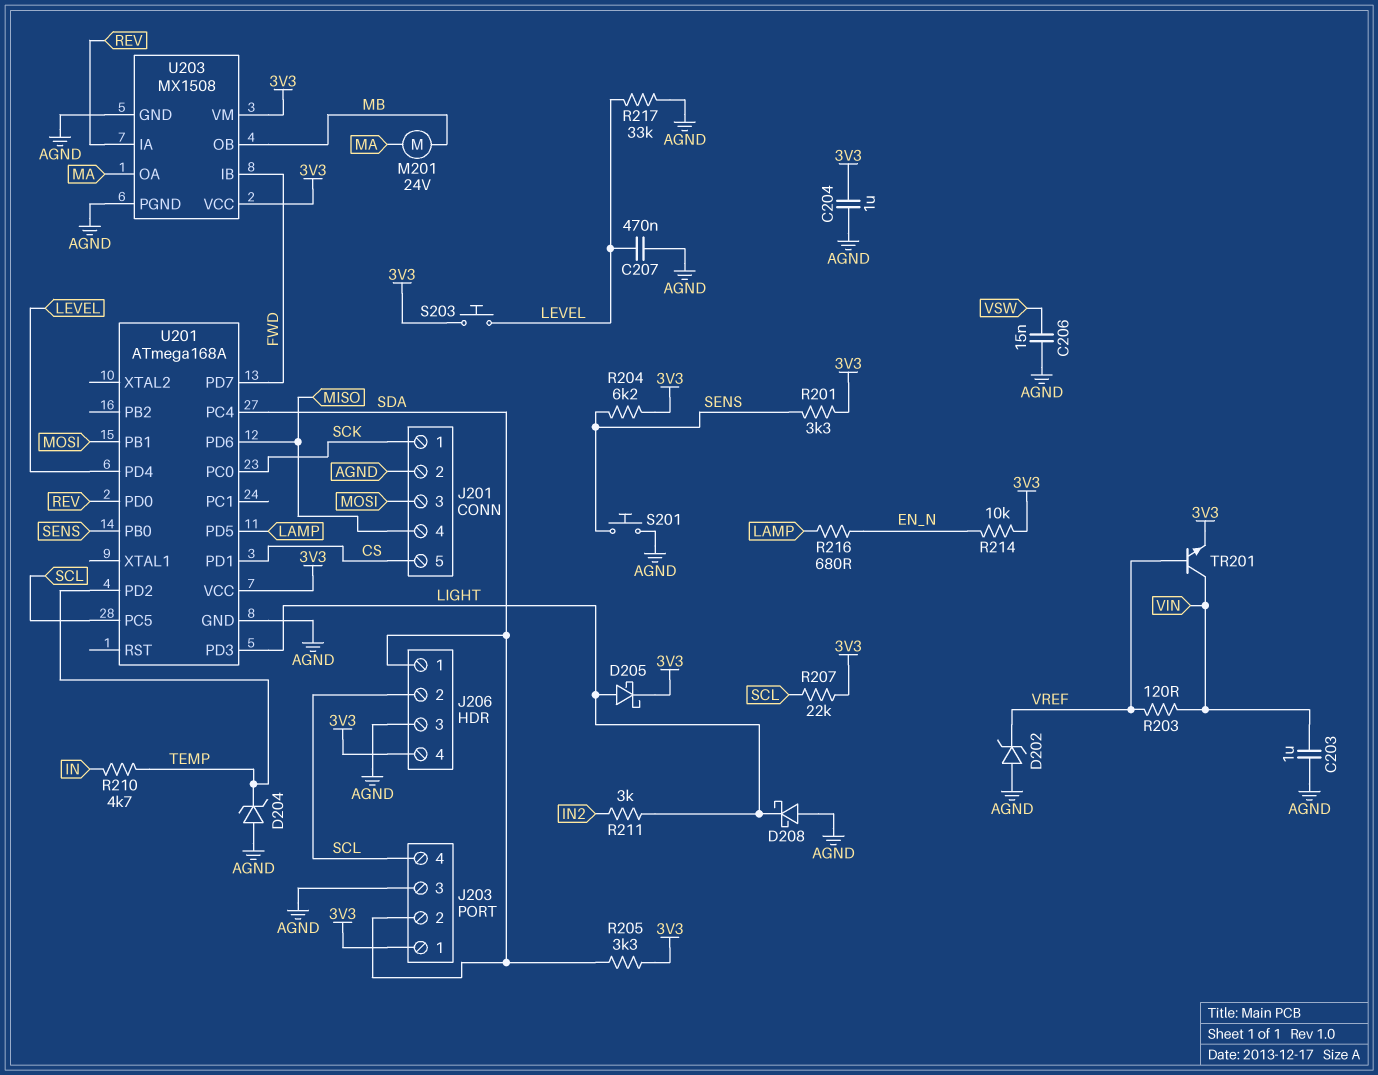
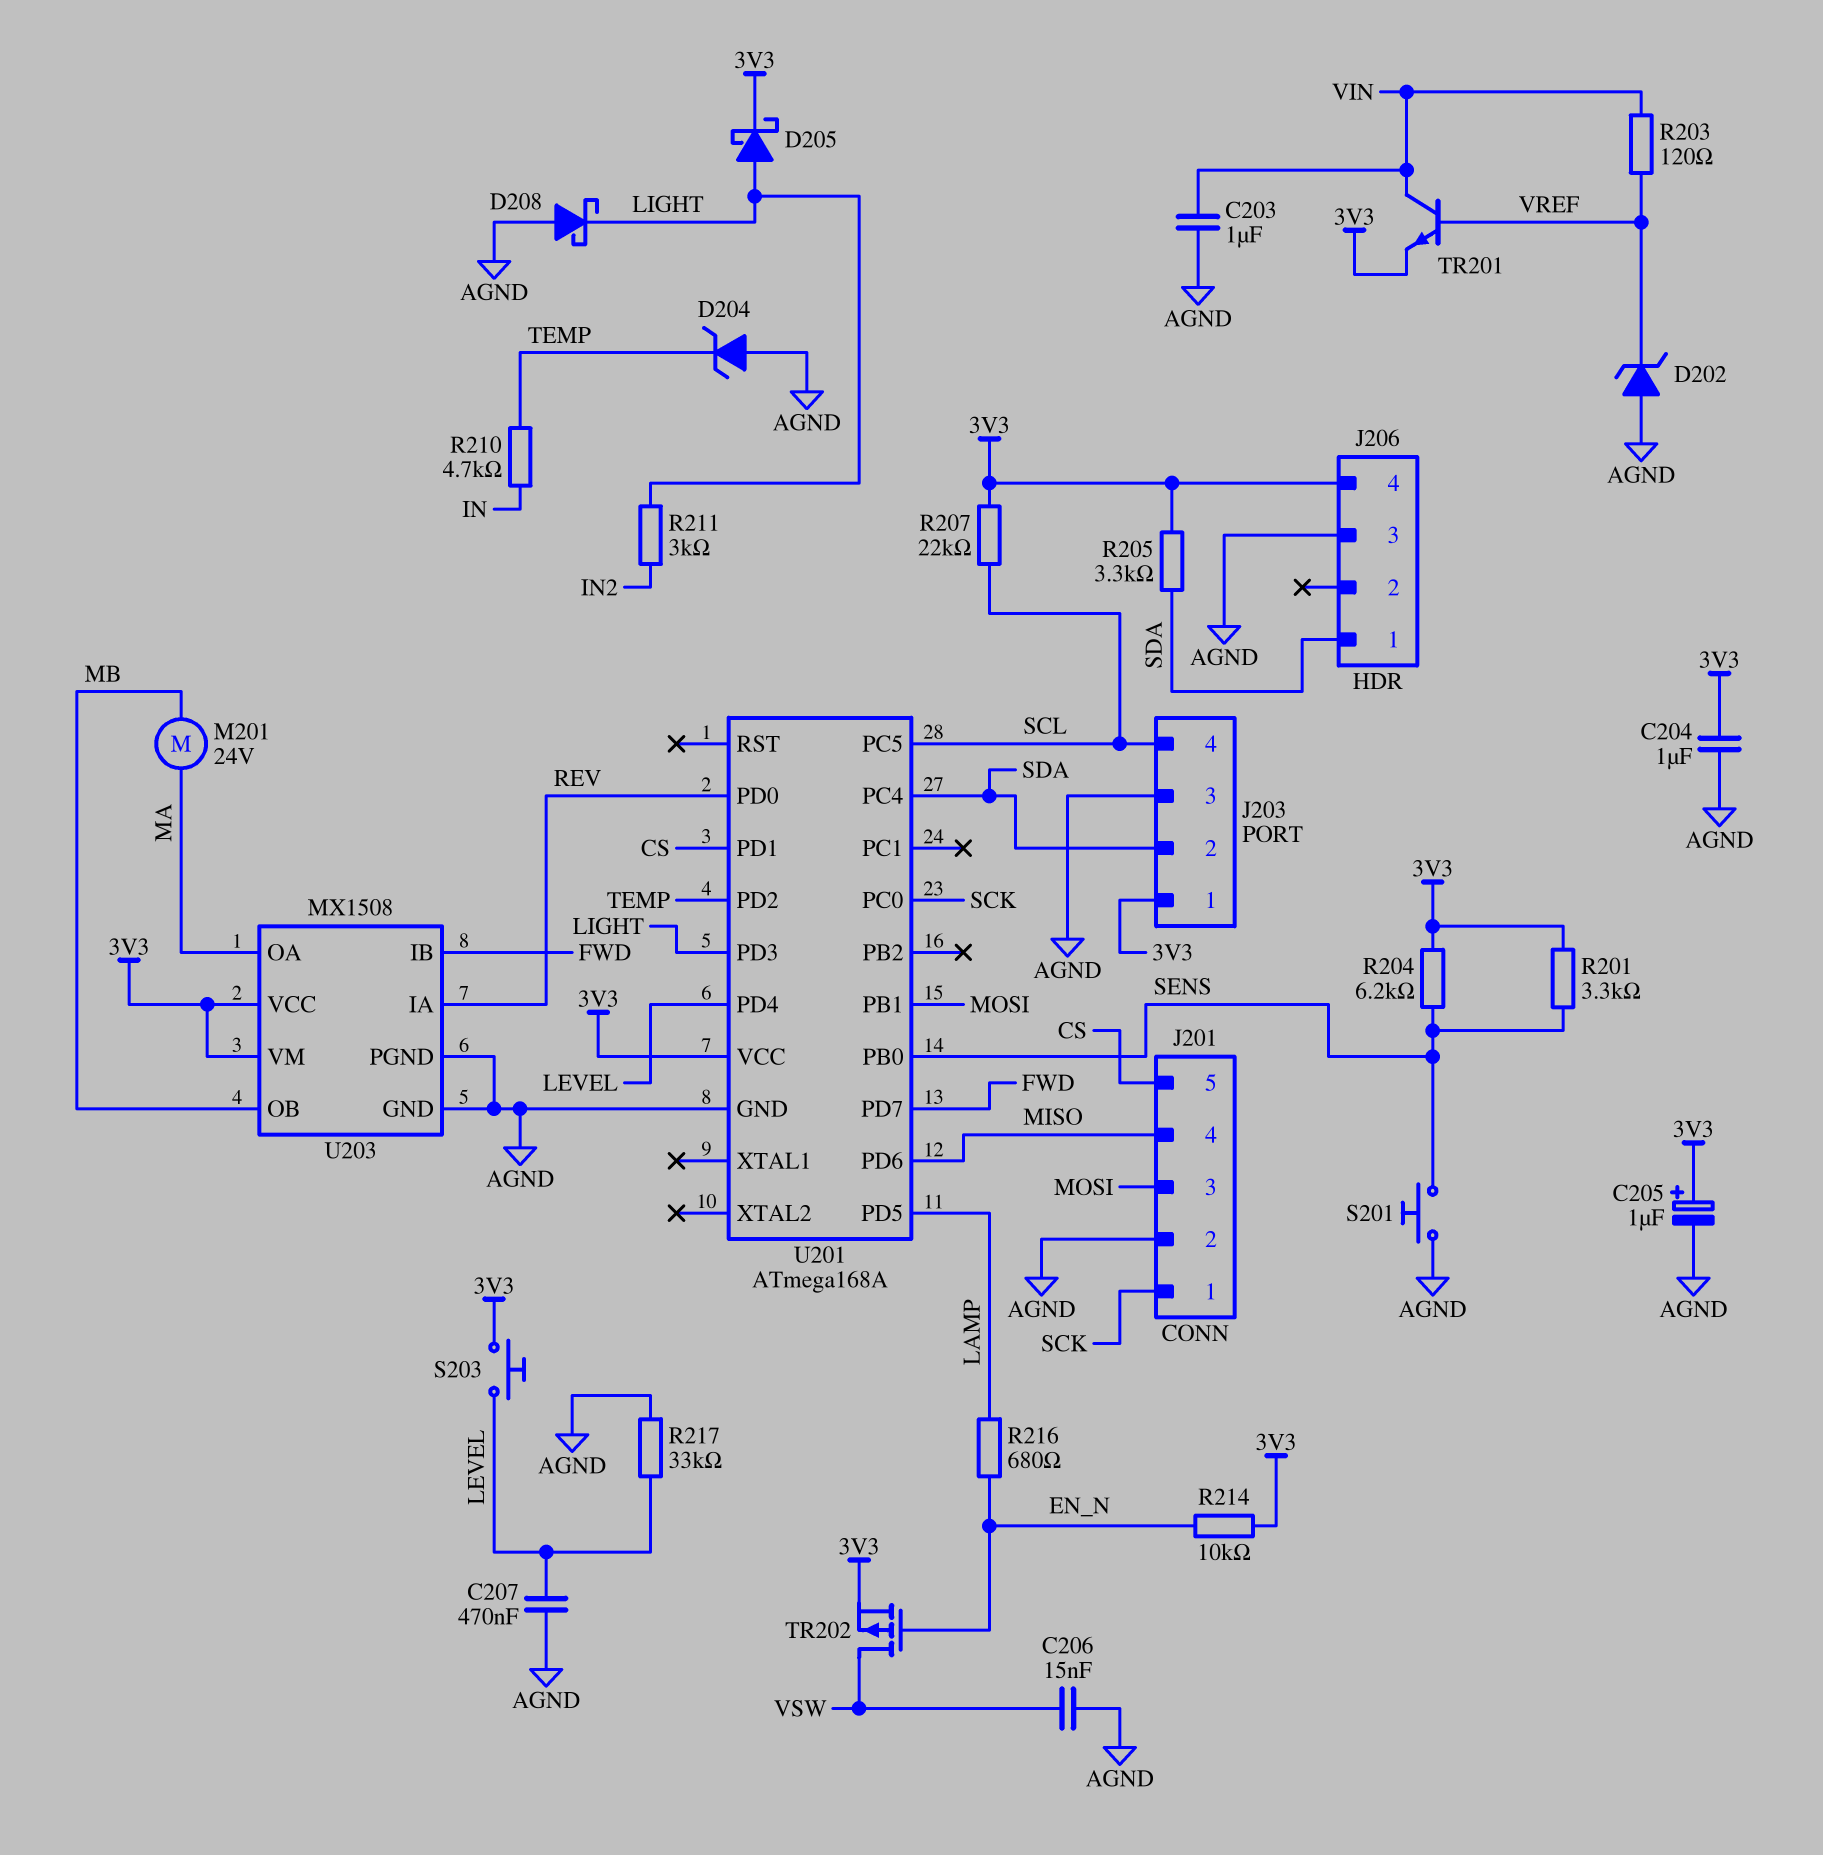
C205: none -> 1uF (plus 3V3, minus AGND)
J206 pin 2: SCL -> none
TR202: none -> PMOS (G EN_N, D VSW, S 3V3)

